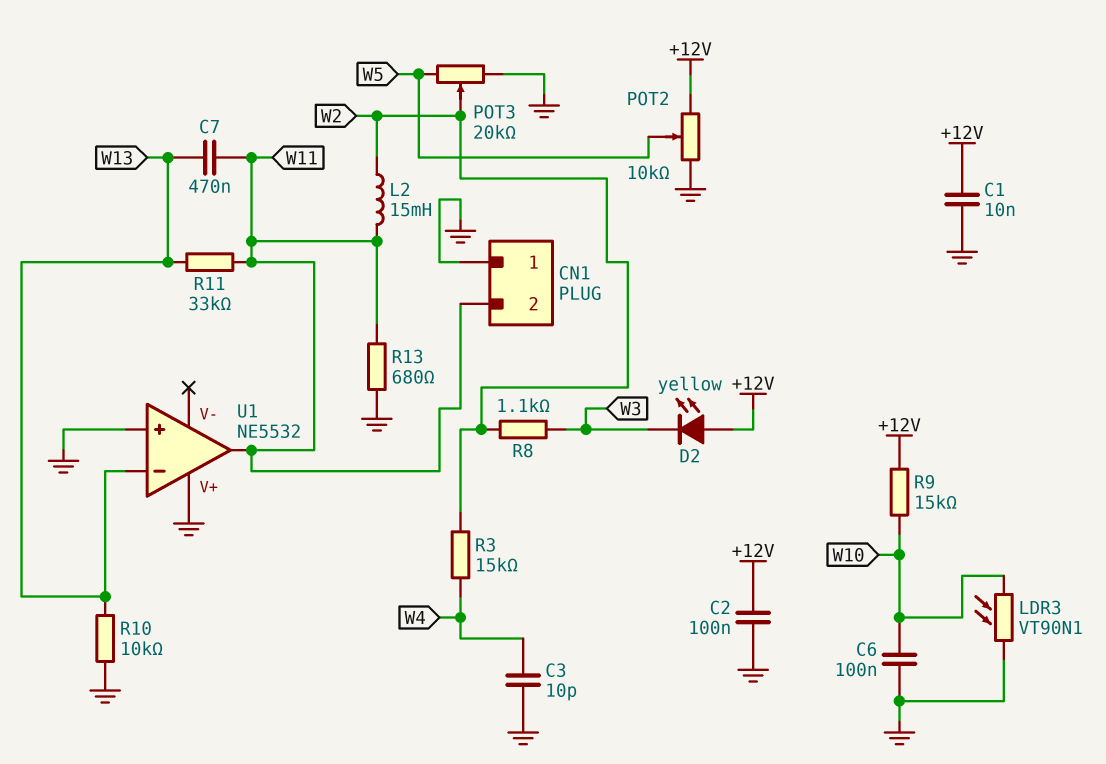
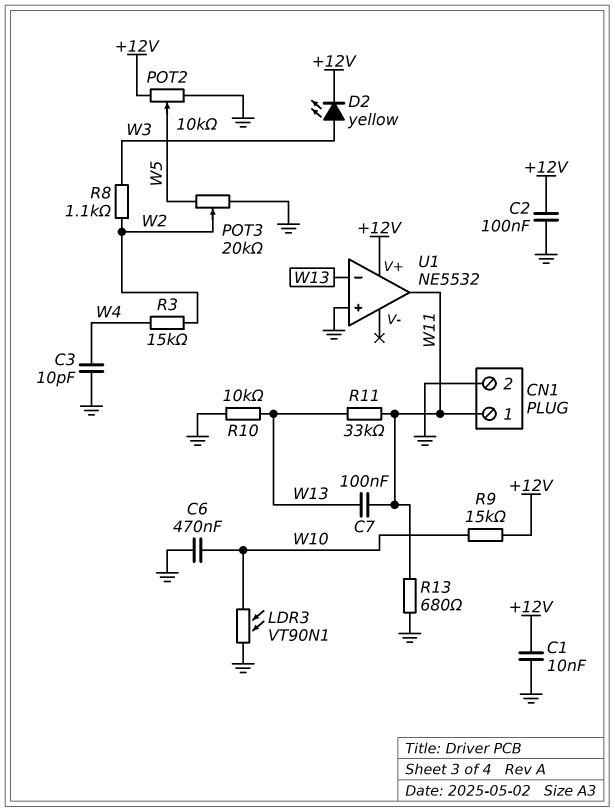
C6: 100nF (GND, W10) -> 470nF (GND, W10)
C7: 470nF (W11, W13) -> 100nF (W11, W13)
CN1 pin 1: GND -> W11
CN1 pin 2: W11 -> GND
D2: LED yellow (A +12V, K W3) -> LED yellow (A W3, K +12V)
L2: 15mH (W2, W11) -> none
U1 pin V+: GND -> +12V

